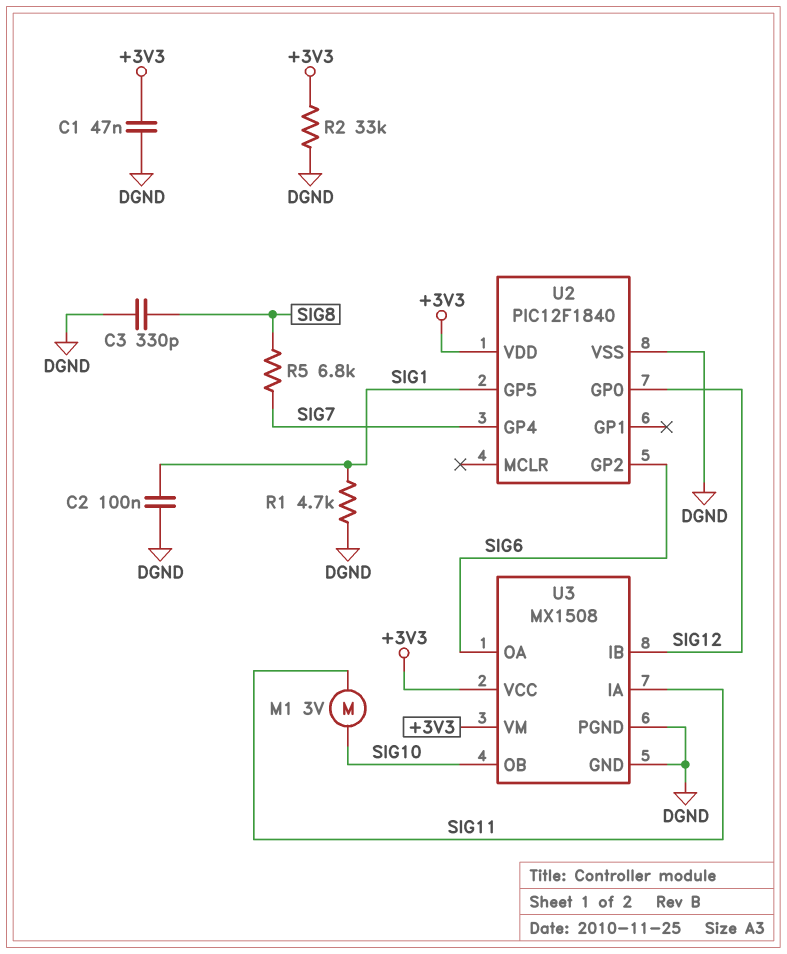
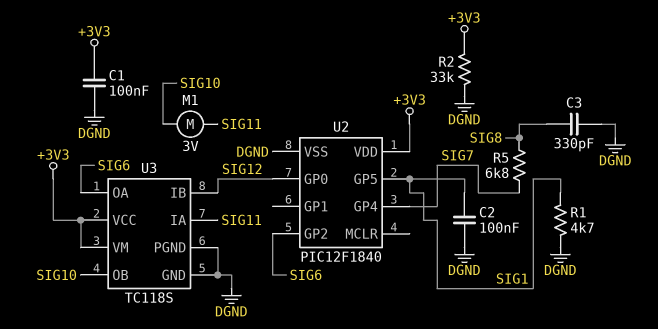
C1: 47nF (+3V3, DGND) -> 100nF (+3V3, DGND)
U3: MX1508 -> TC118S

